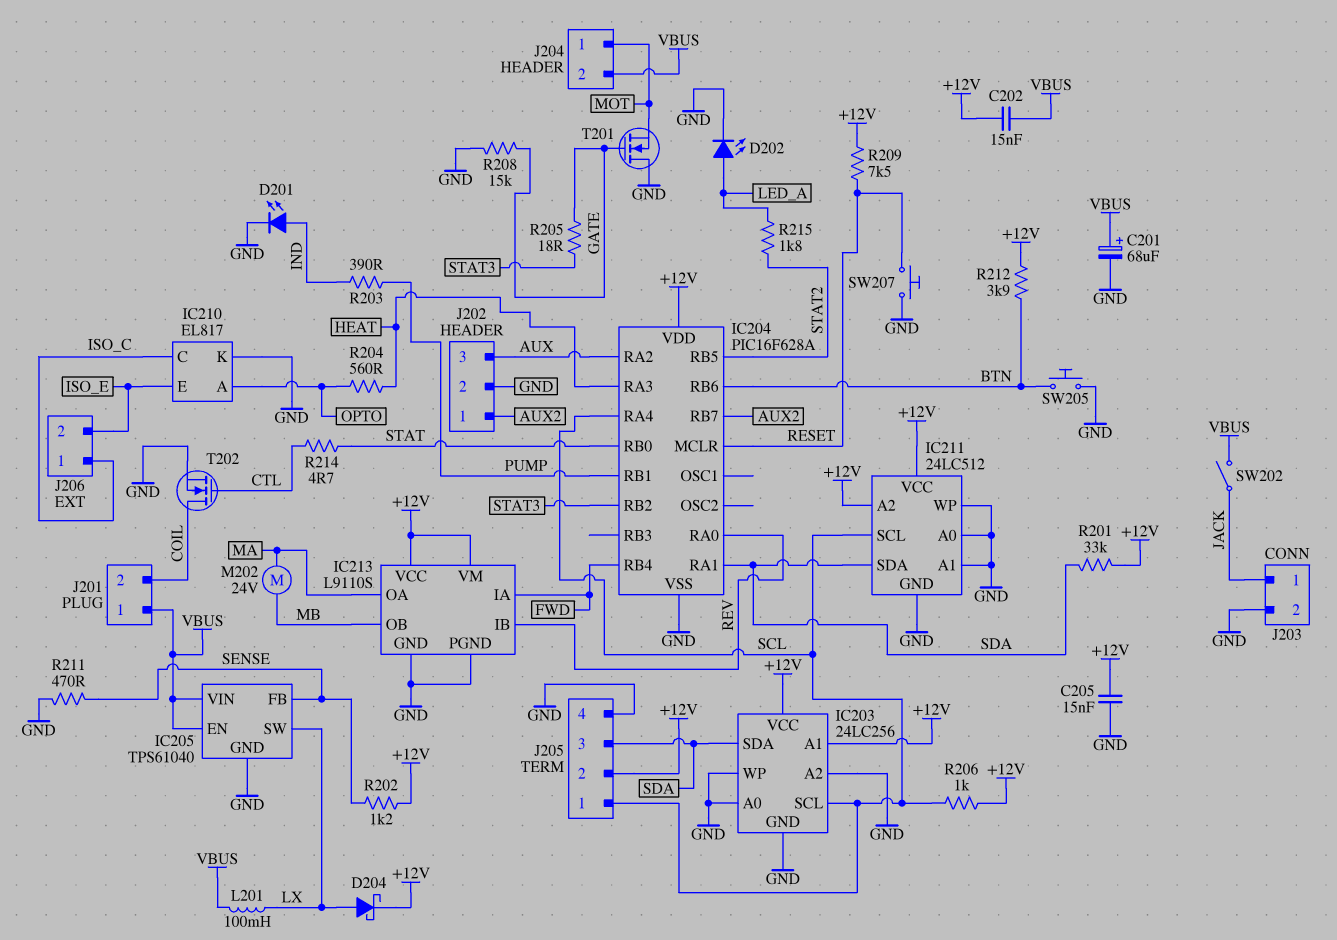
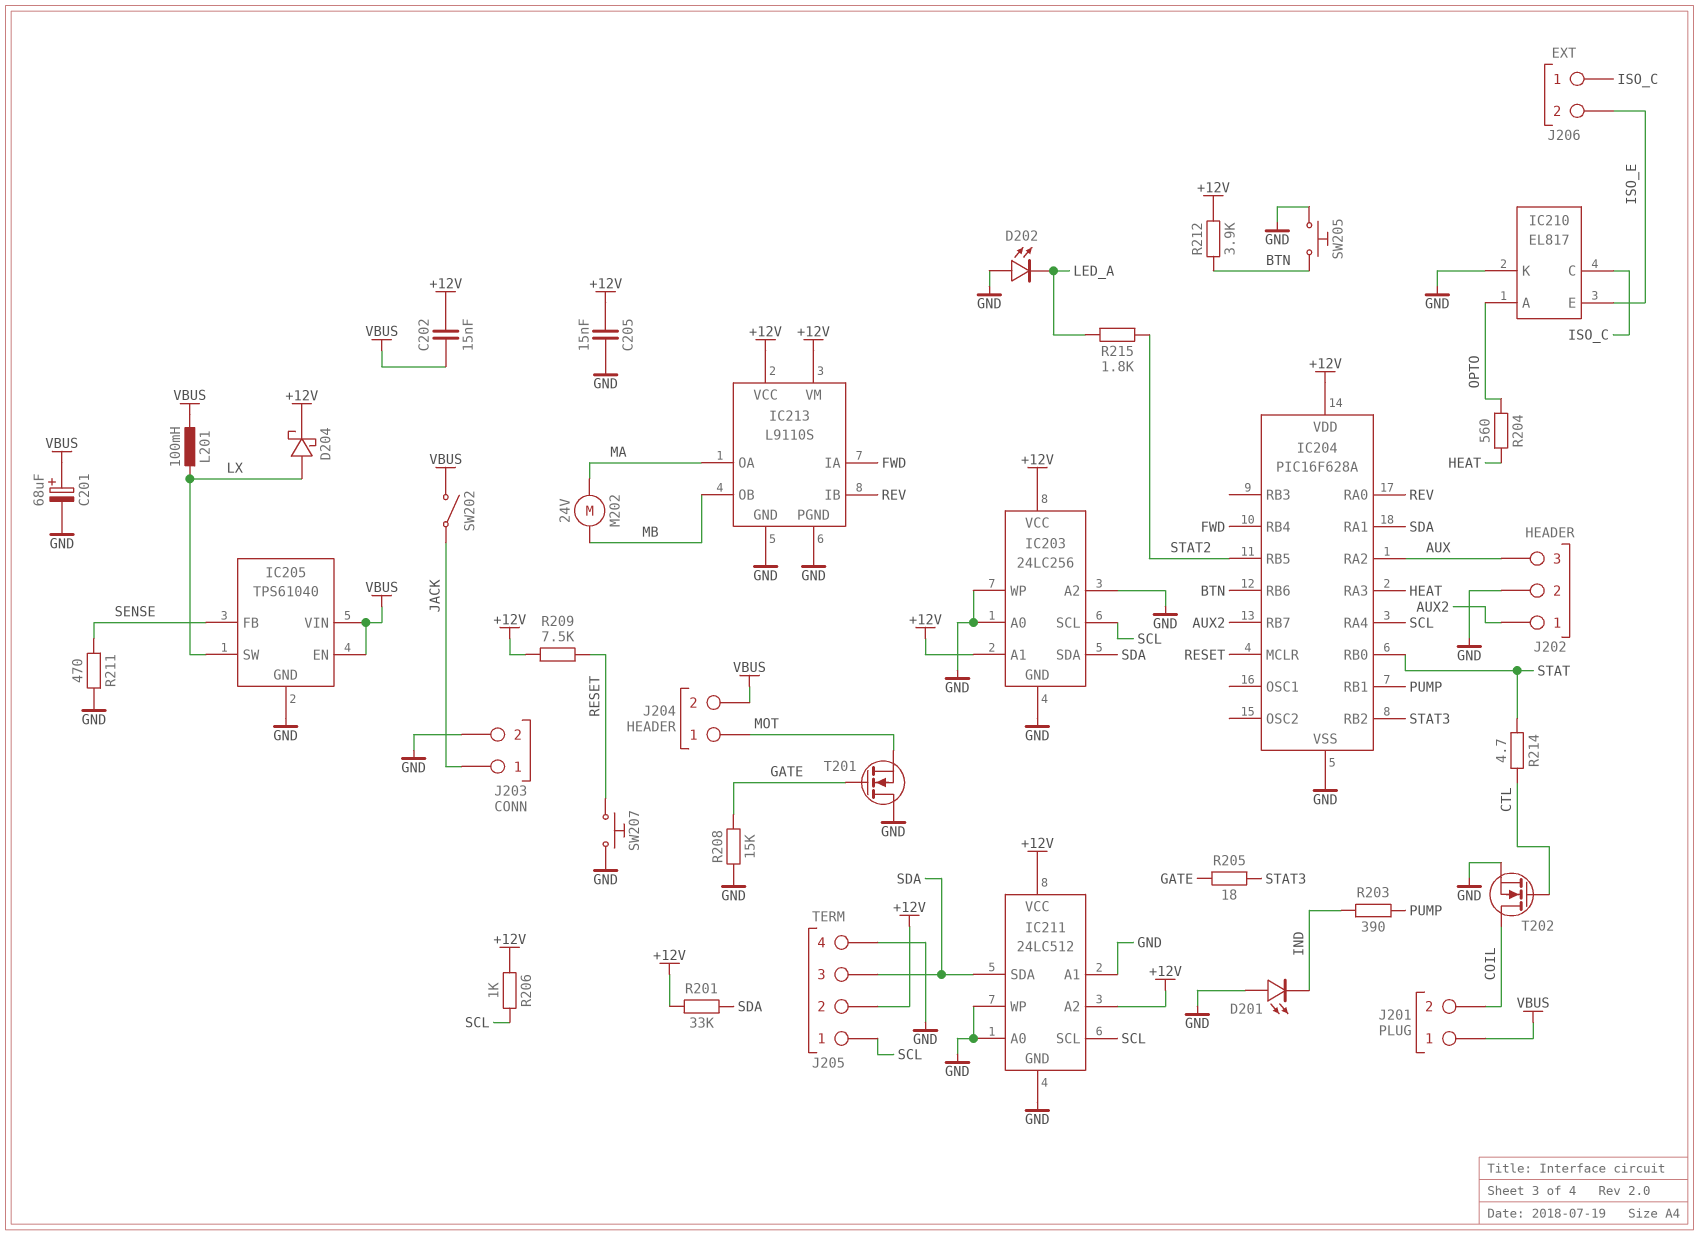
D201: LED (A IND, K GND) -> LED (A GND, K IND)
D202: LED (A LED_A, K GND) -> LED (A GND, K LED_A)
R202: 1.2k (+12V, SENSE) -> none

